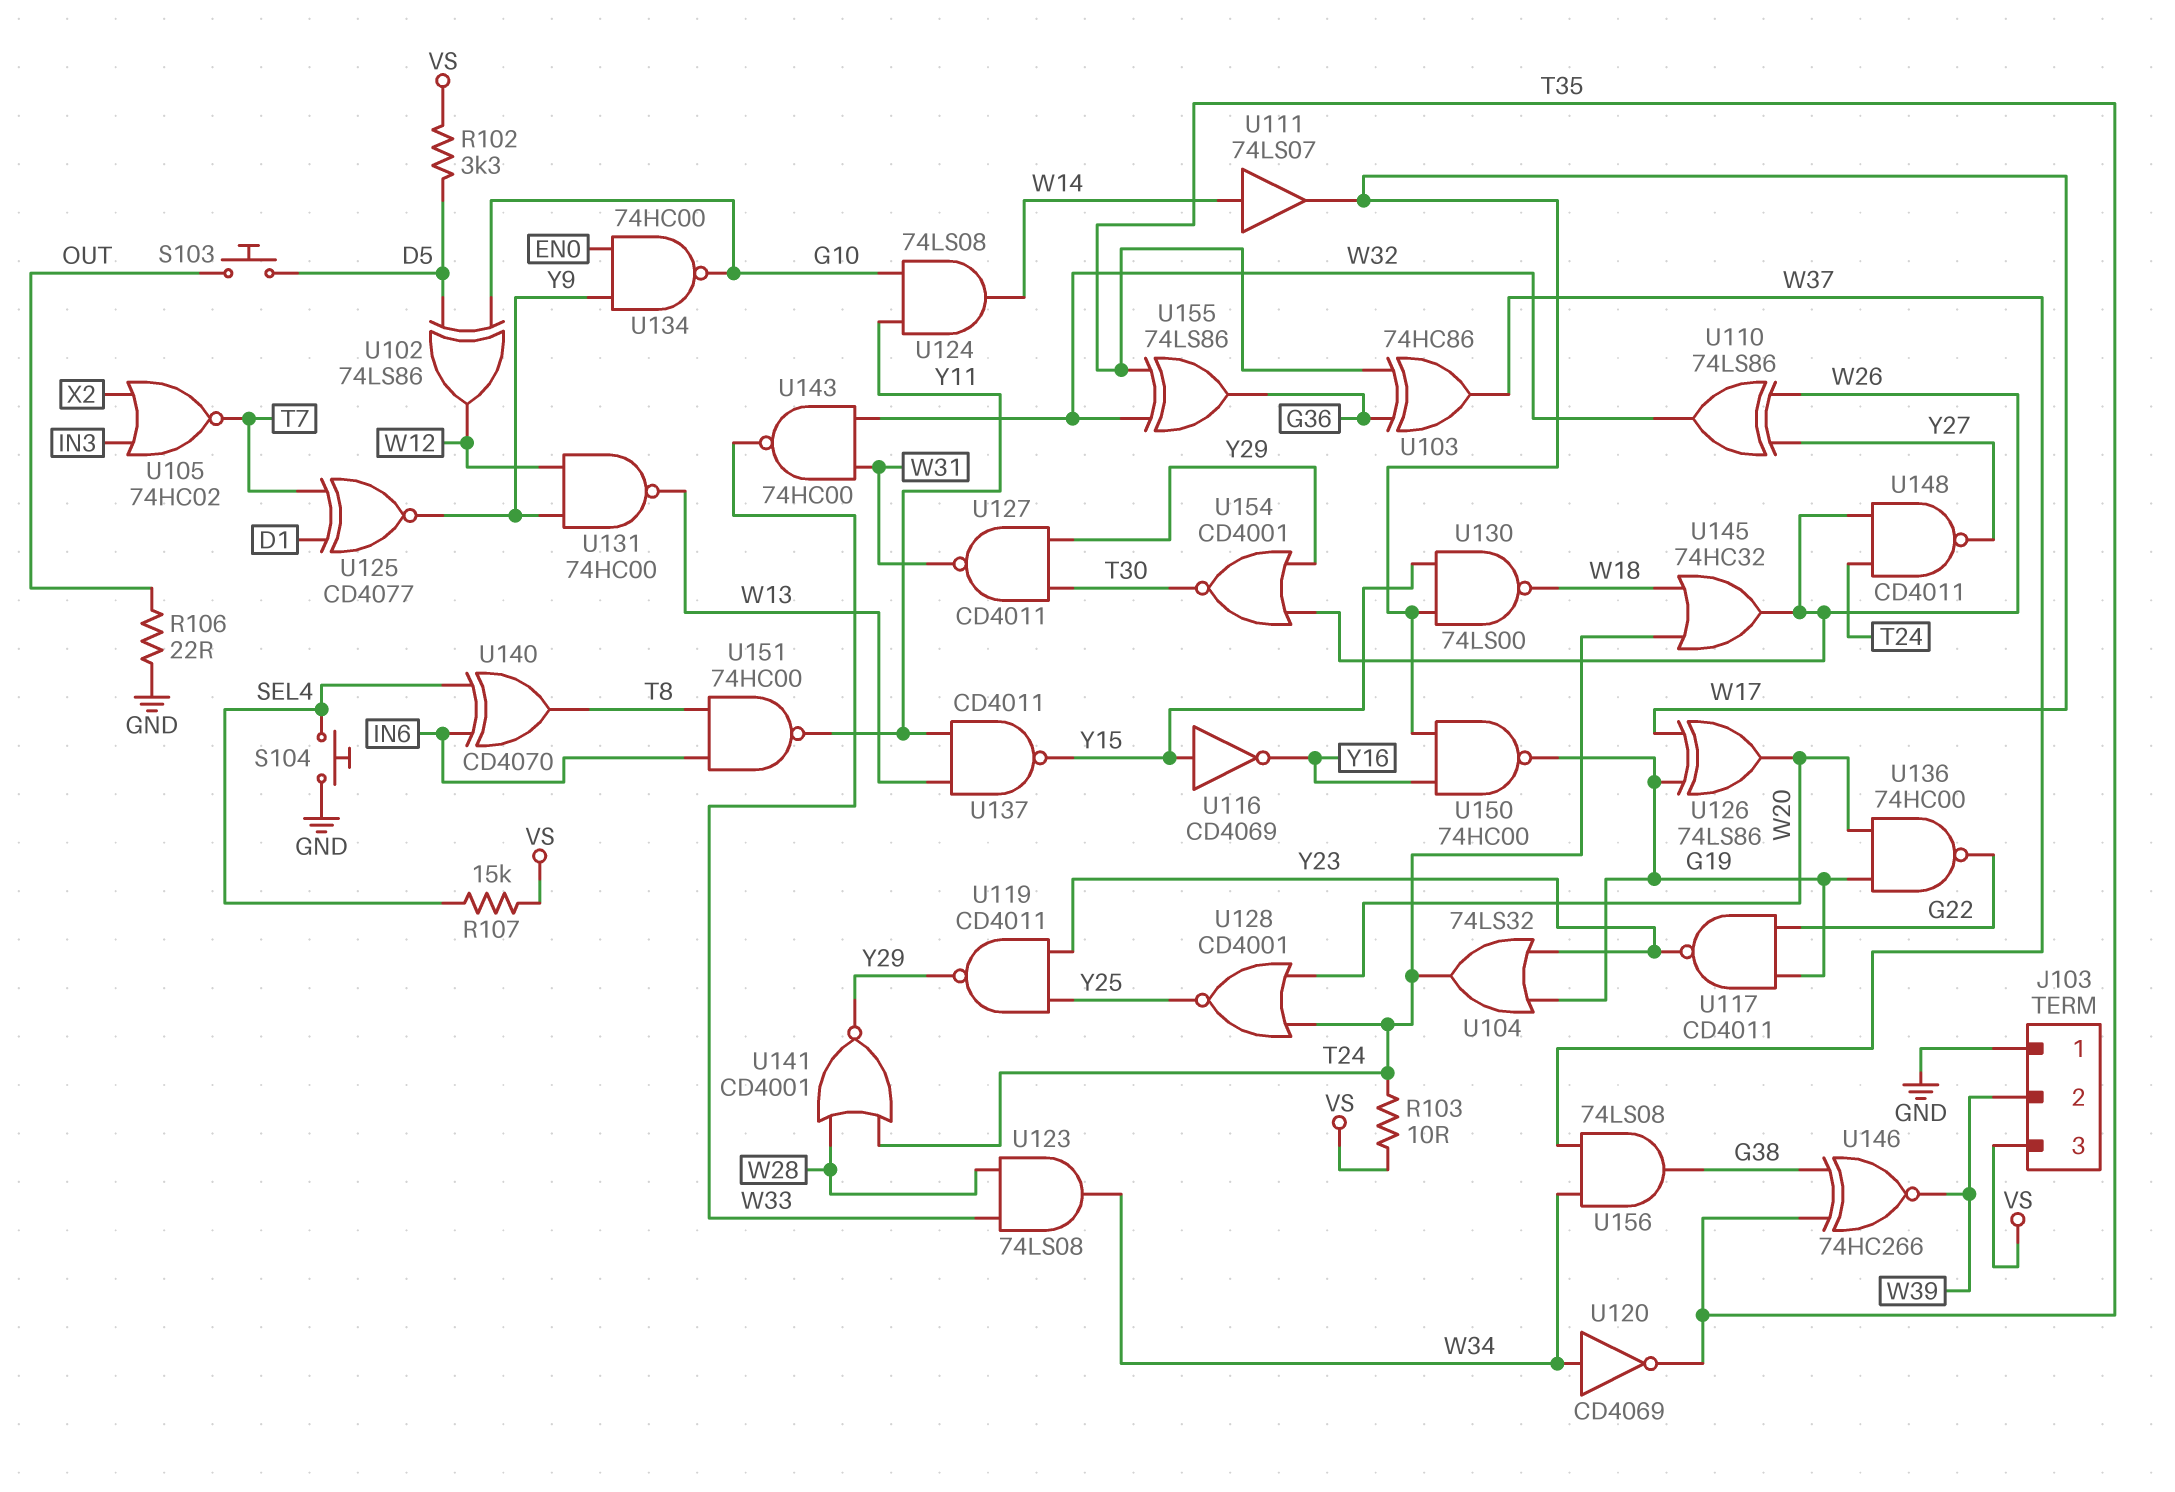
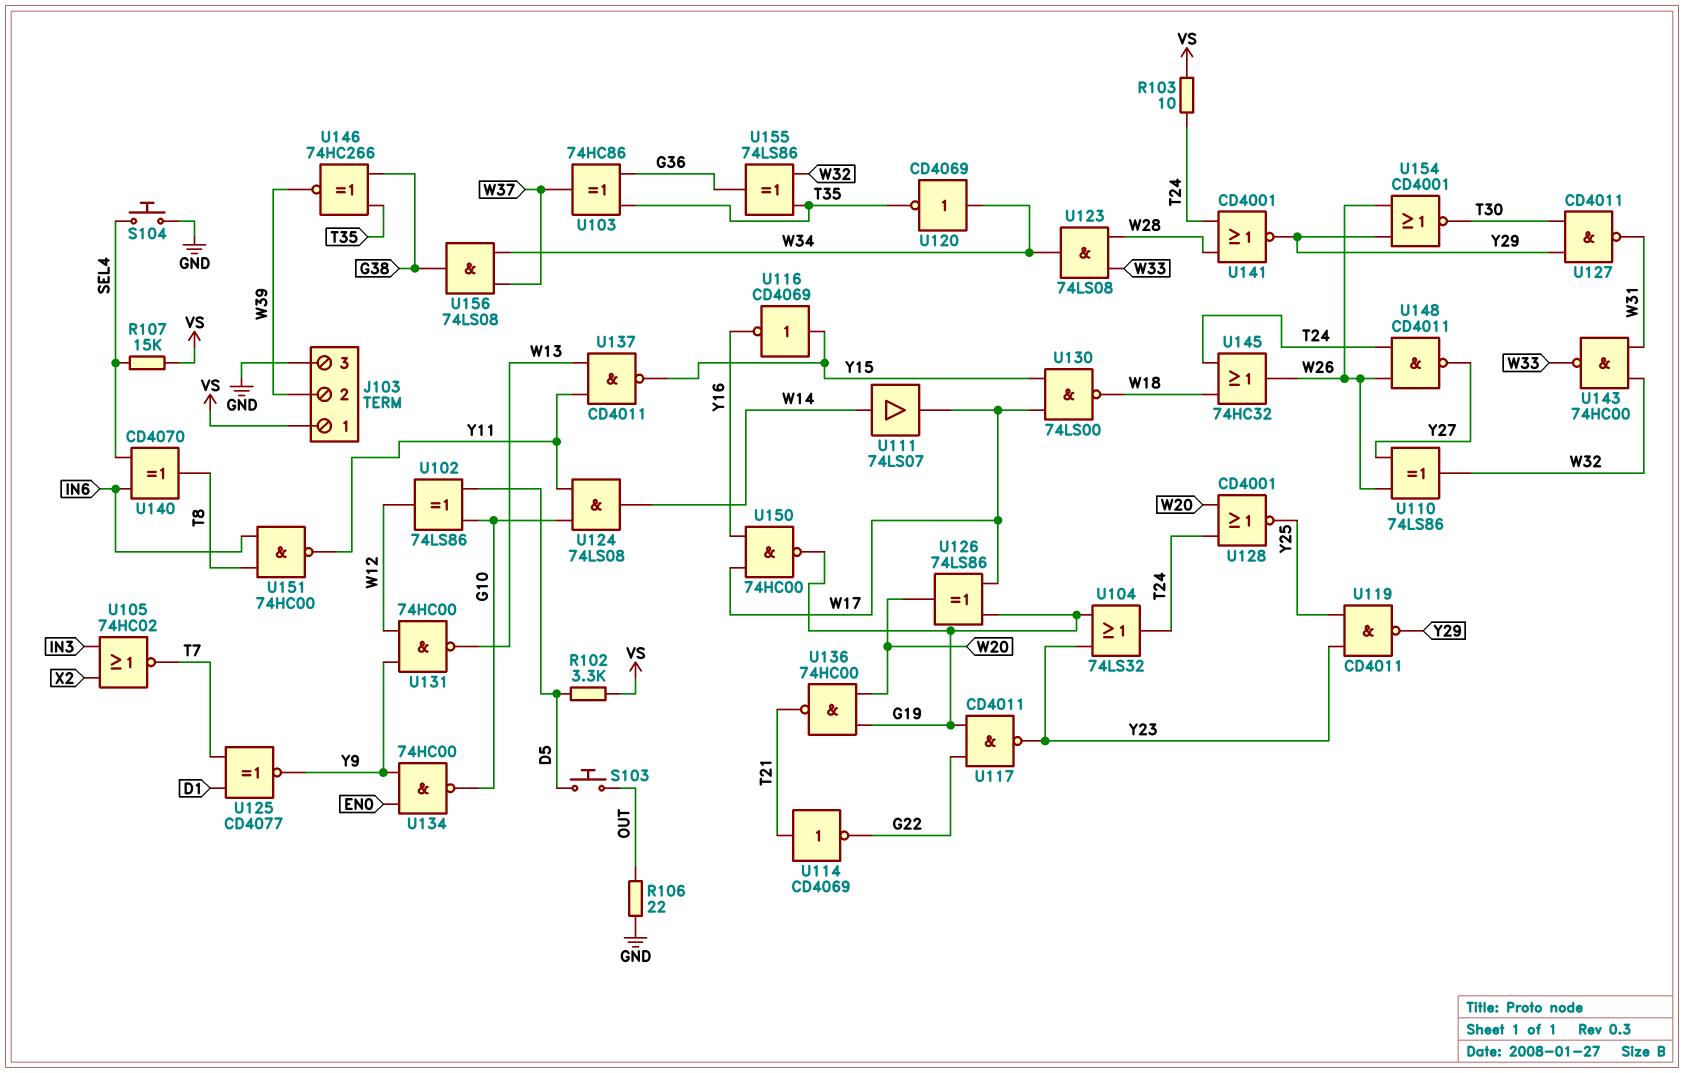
J103 pin 1: GND -> VS
J103 pin 3: VS -> GND
U114: none -> NOT CD4069 (in T21, out G22)
U136: NAND 74HC00 (in G19, in W20, out G22) -> NAND 74HC00 (in G19, in W20, out T21)

